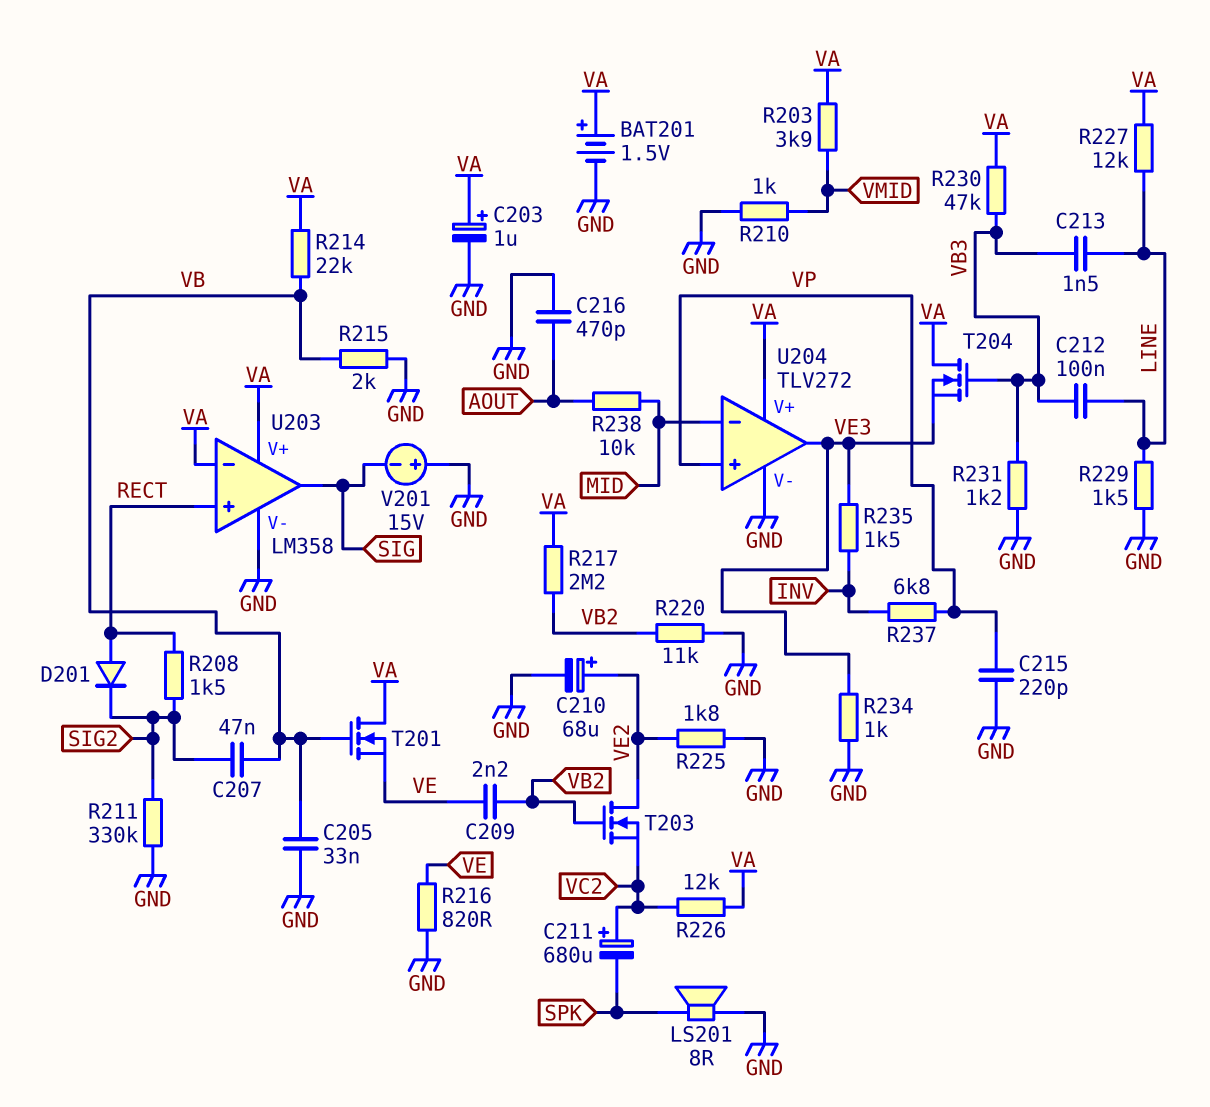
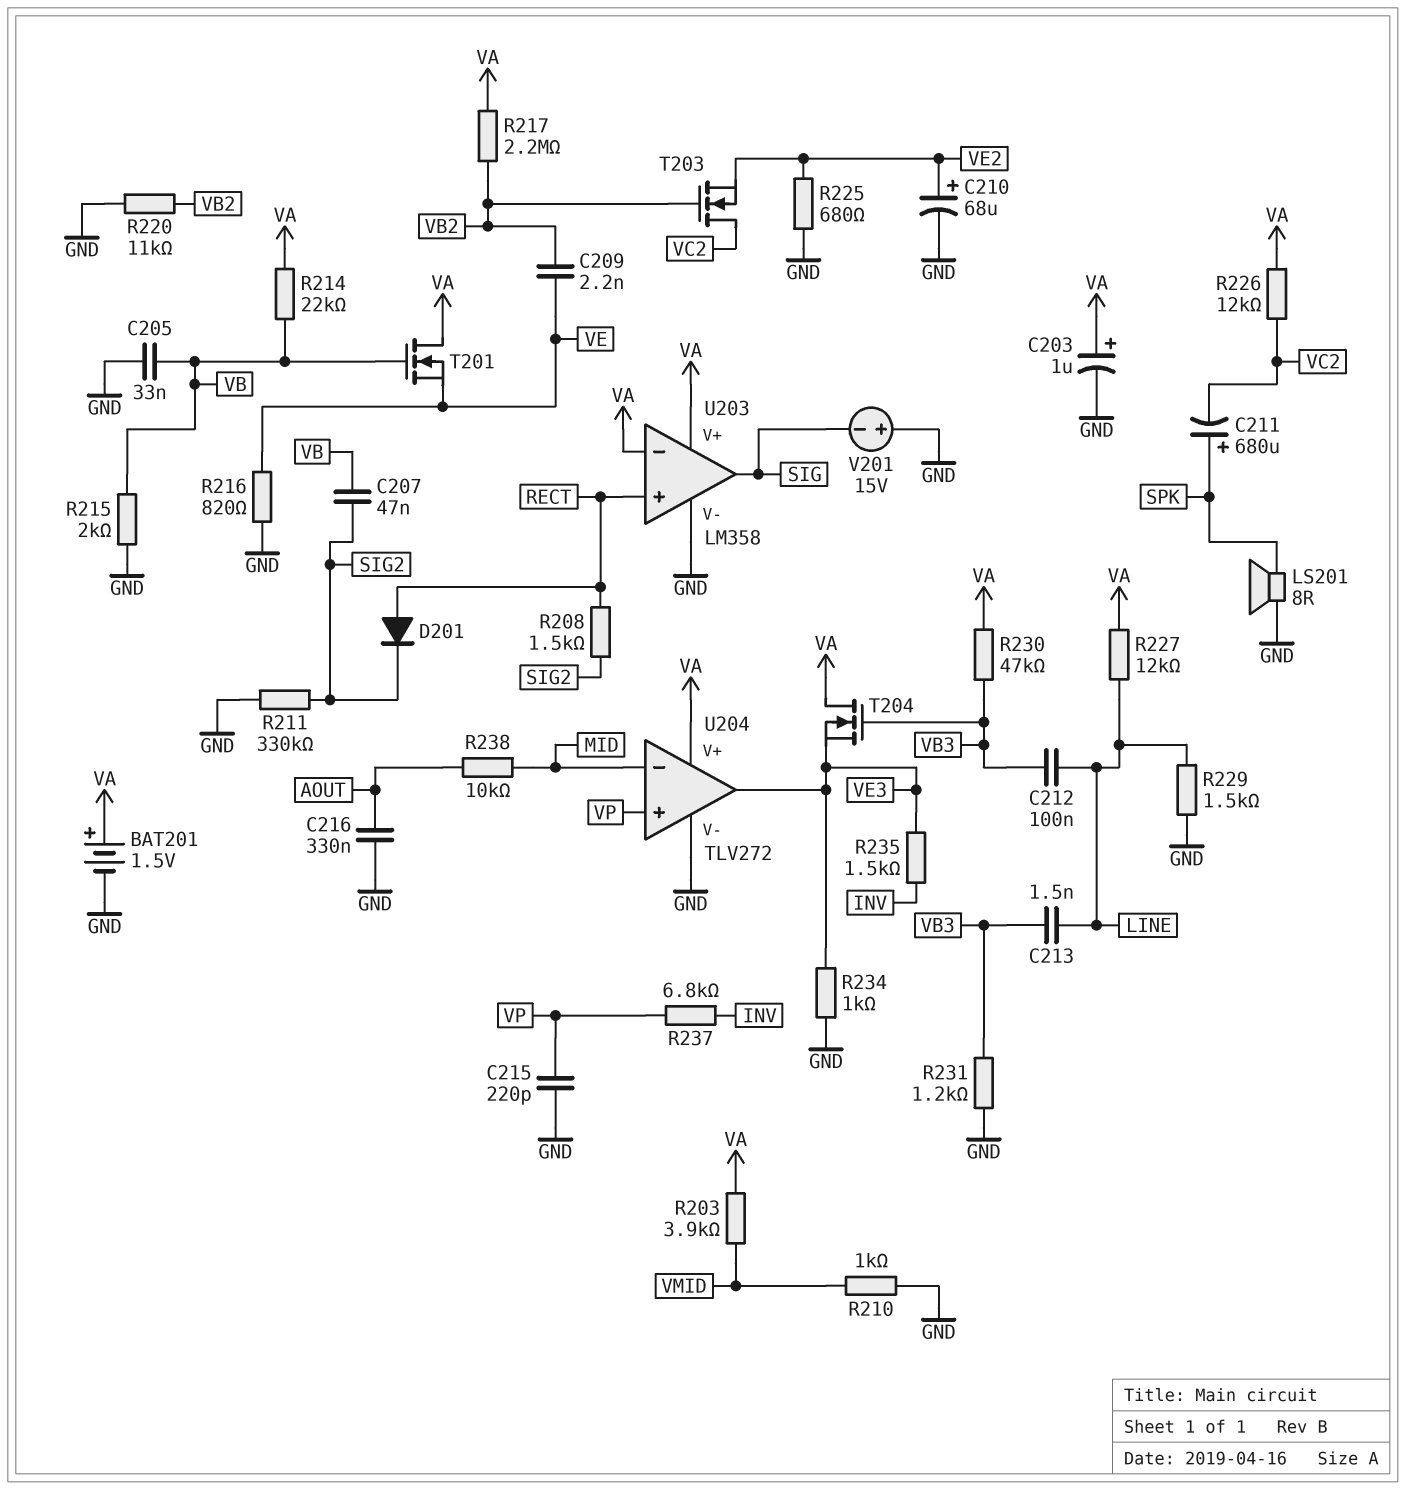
C211: 680uF (plus VC2, minus SPK) -> 680uF (plus SPK, minus VC2)
C216: 470pF (AOUT, GND) -> 330nF (AOUT, GND)
R225: 1.8k (GND, VE2) -> 680 (GND, VE2)
T203: NMOS (G VB2, D VE2, S VC2) -> NMOS (G VB2, D VC2, S VE2)

